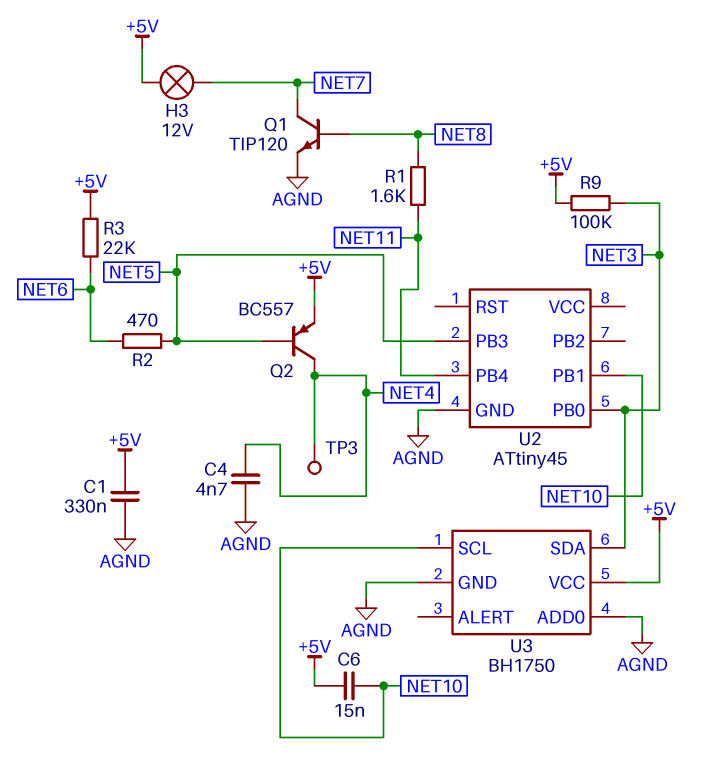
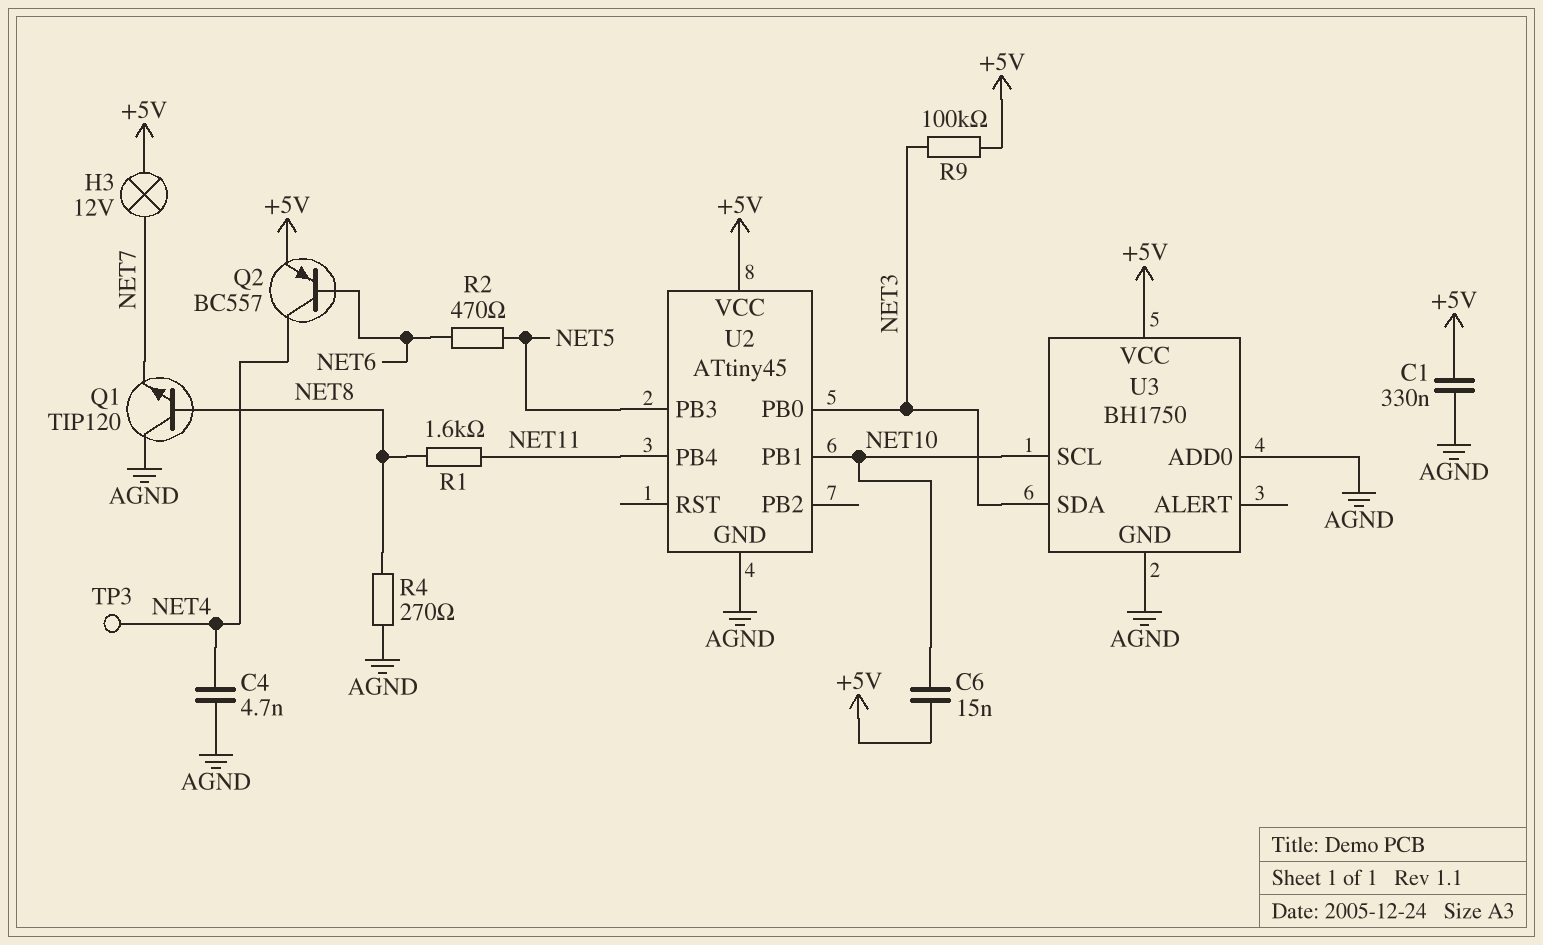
Q1: NPN TIP120 (B NET8, C NET7, E AGND) -> NPN TIP120 (B NET8, C AGND, E NET7)
Q2: PNP BC557 (B NET5, C NET4, E +5V) -> PNP BC557 (B NET6, C NET4, E +5V)
R3: 22k (+5V, NET6) -> none
R4: none -> 270 (AGND, NET8)
U2 pin VCC: none -> +5V

